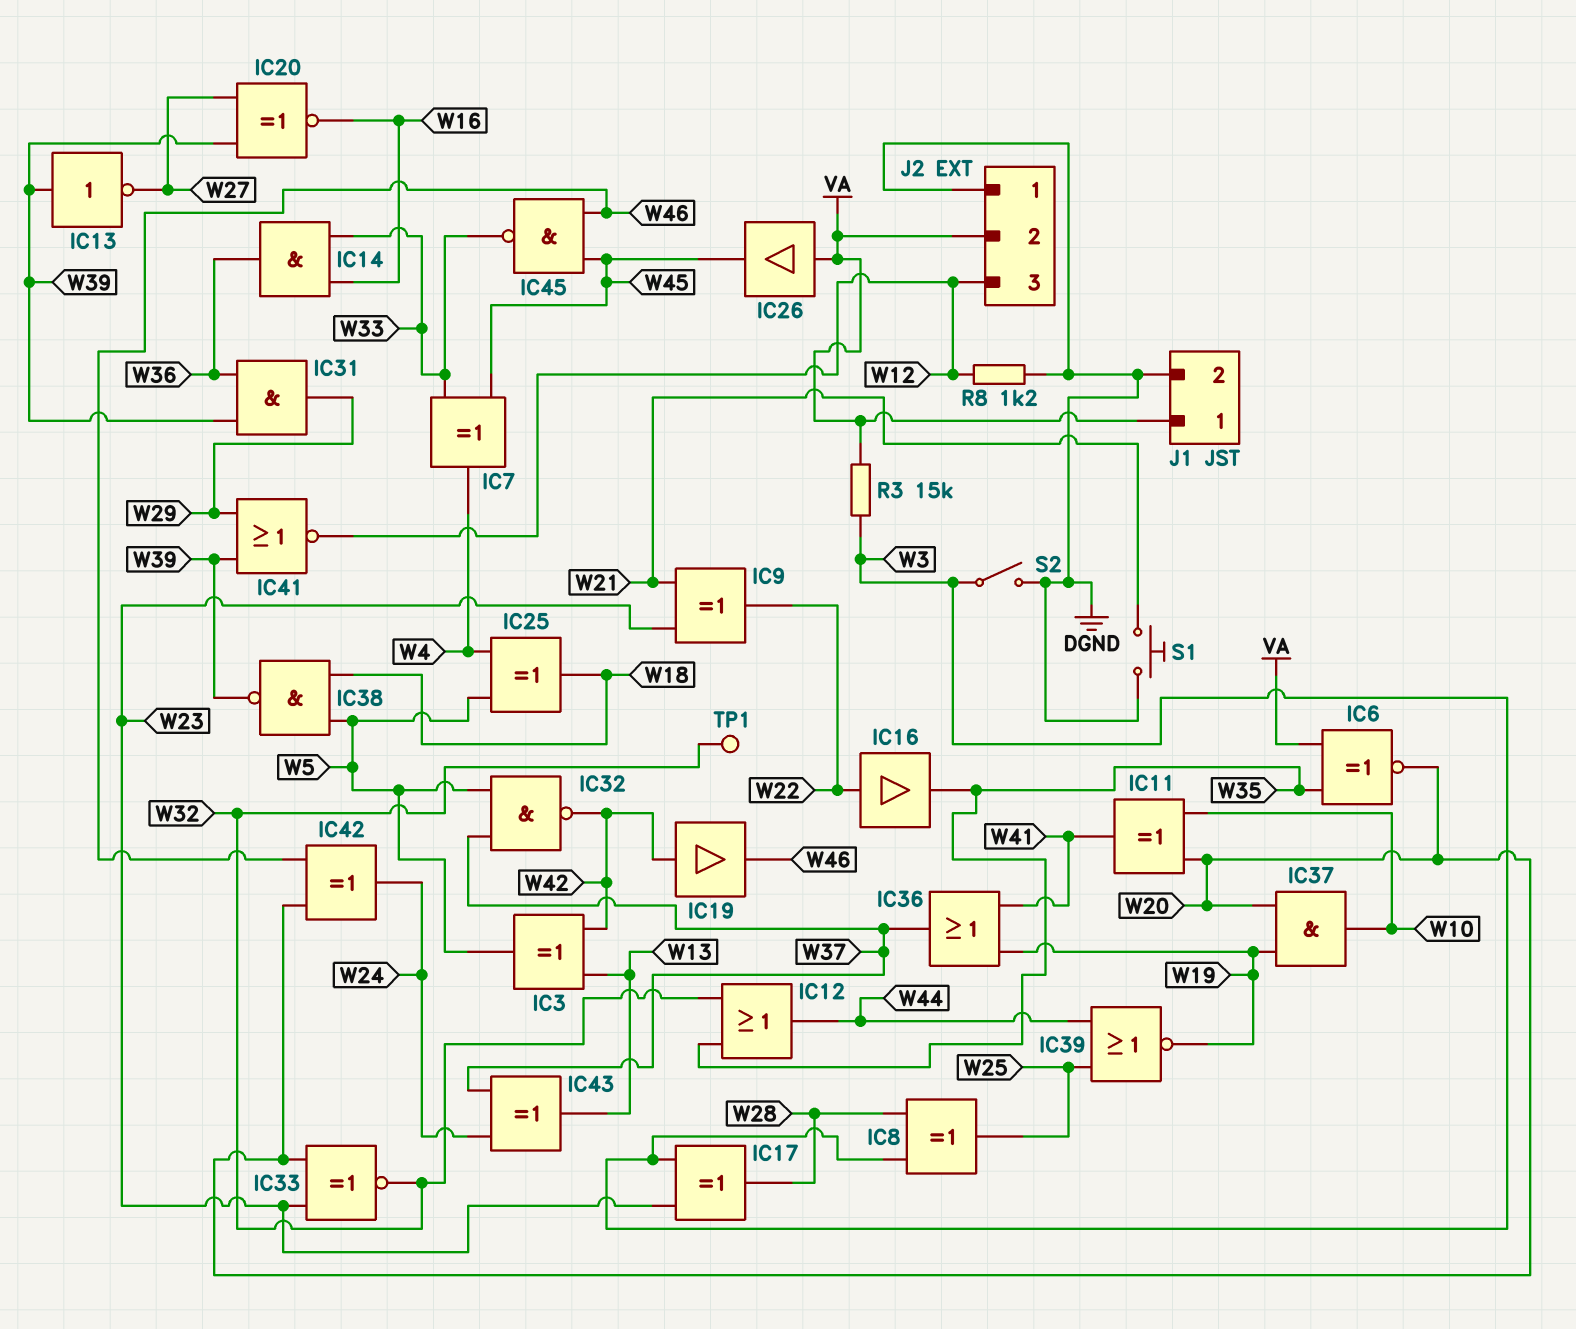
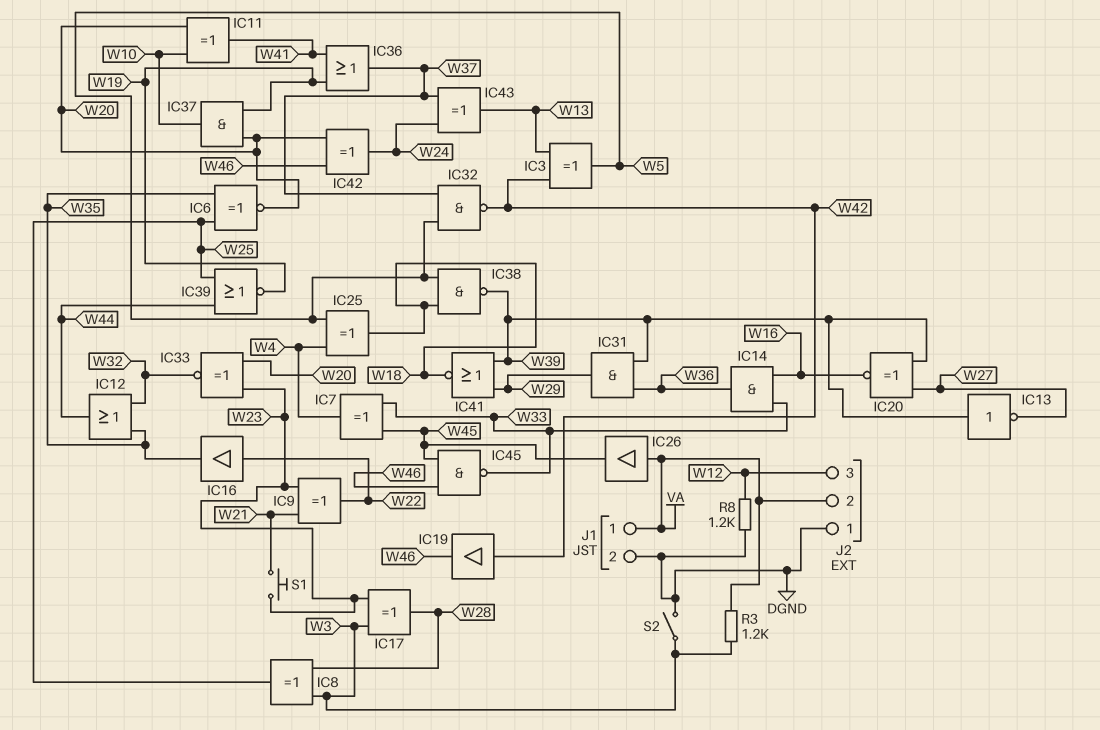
IC6: XNOR (in VA, in W35, out W20) -> XNOR (in W25, in W35, out W20)
IC41: NOR (in W29, in W39, out W12) -> NOR (in W29, in W39, out W18)
R3: 15k (VA, W3) -> 1.2k (VA, W3)
S1: button (DGND, W21) -> button (W21, W23)
TP1: test point (W32) -> none

